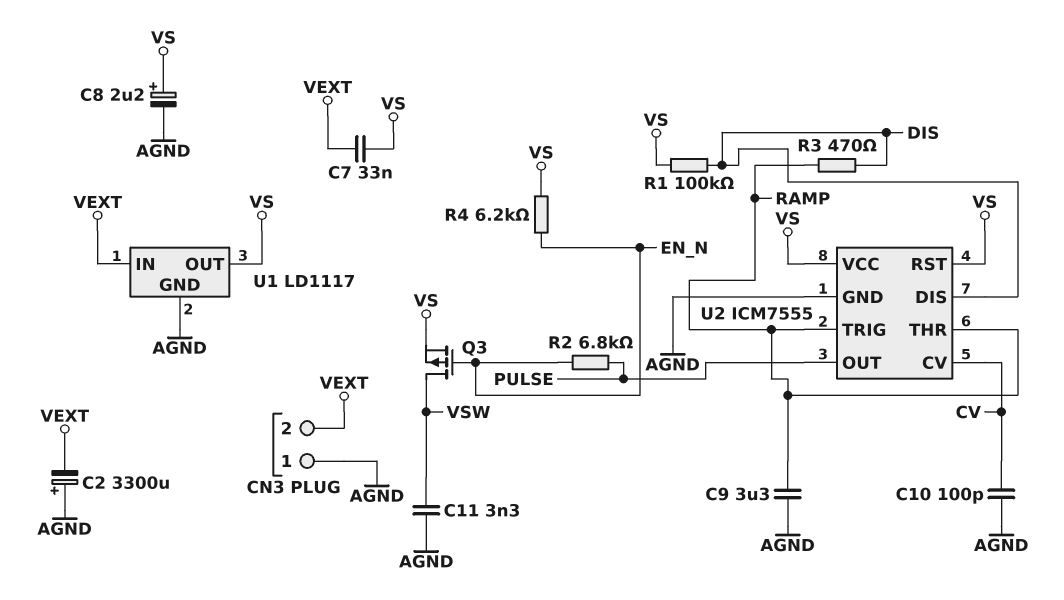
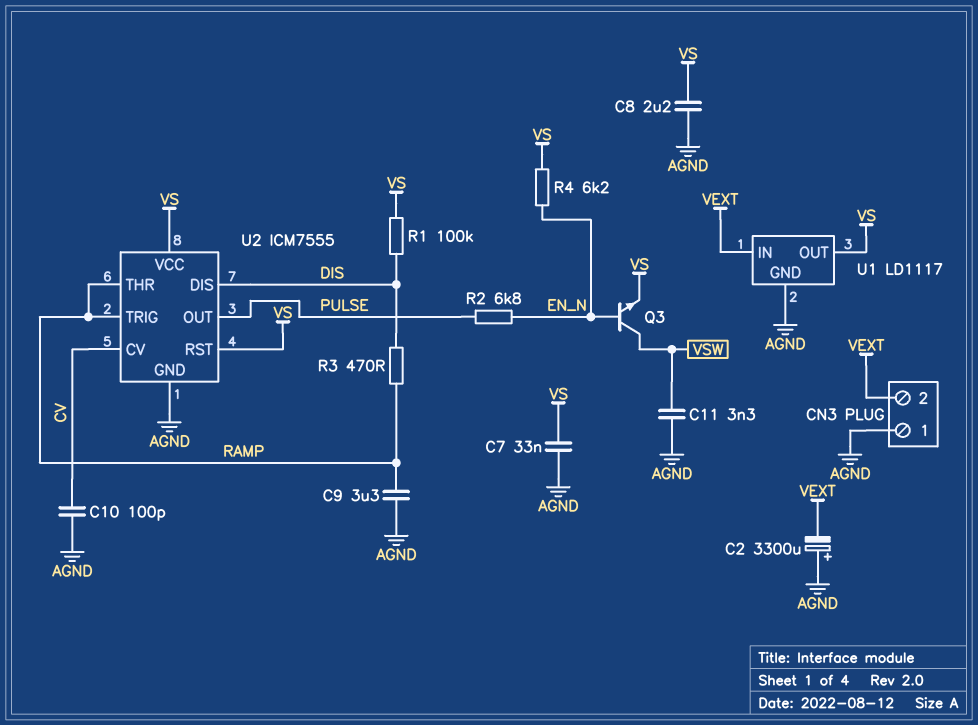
C7: 33nF (VEXT, VS) -> 33nF (AGND, VS)
C8: 2.2uF (plus VS, minus AGND) -> 2.2uF (AGND, VS)
Q3: PMOS (G EN_N, D VSW, S VS) -> NPN (B EN_N, C VSW, E VS)

